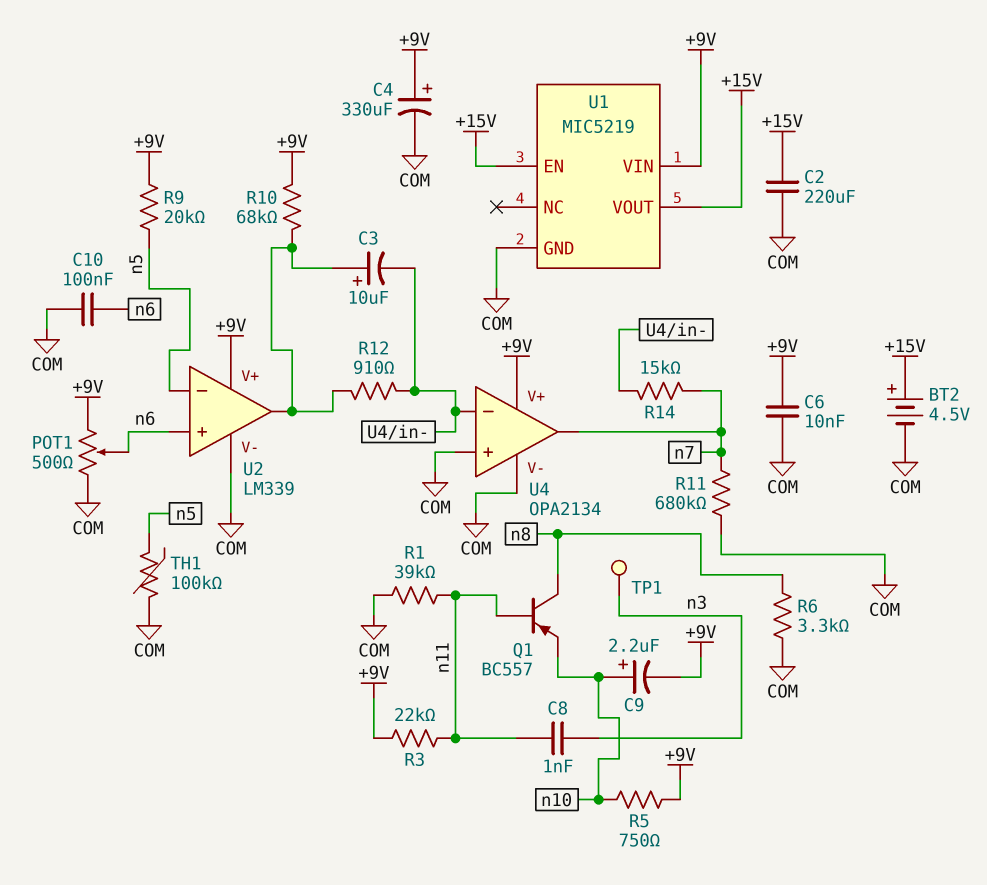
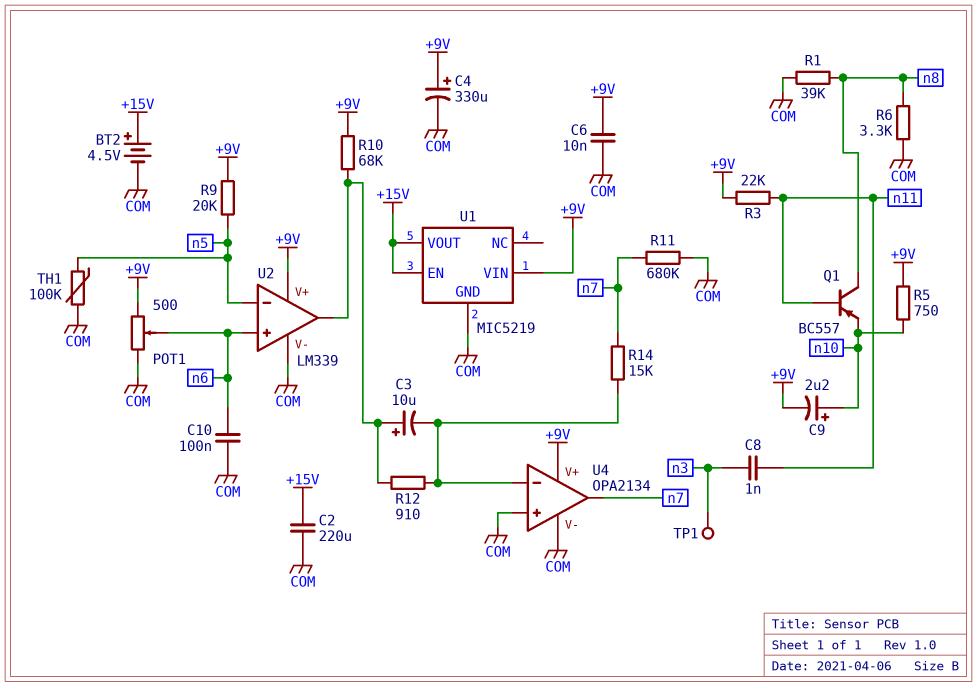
R1: 39k (COM, n11) -> 39k (COM, n8)

